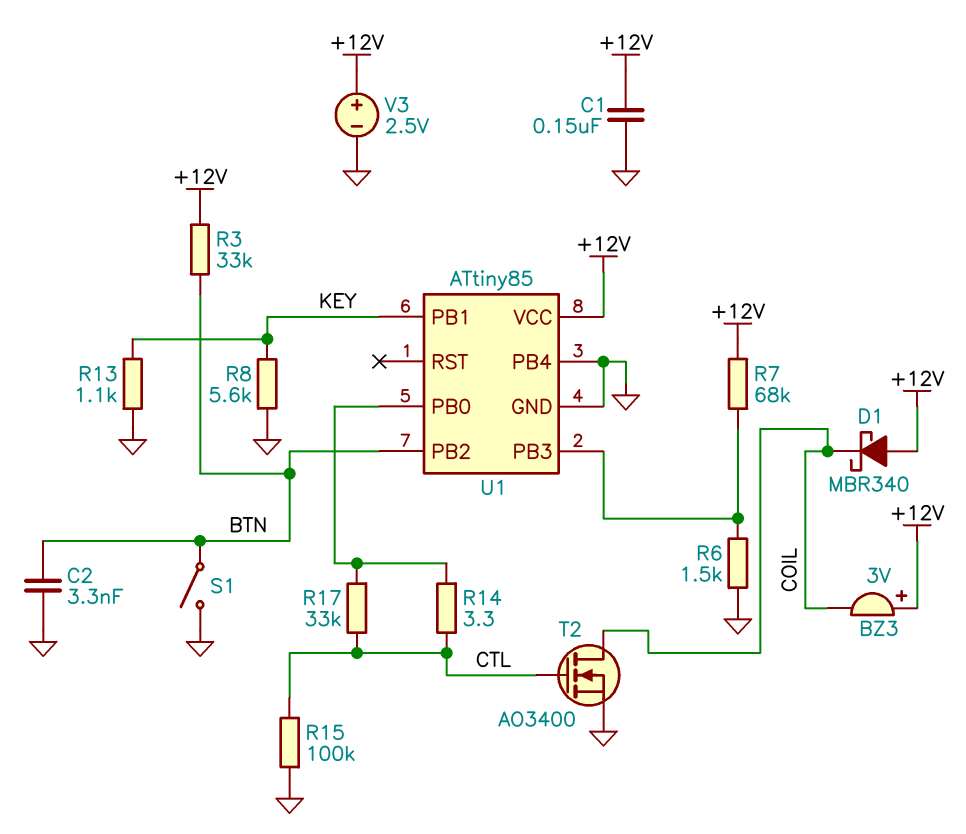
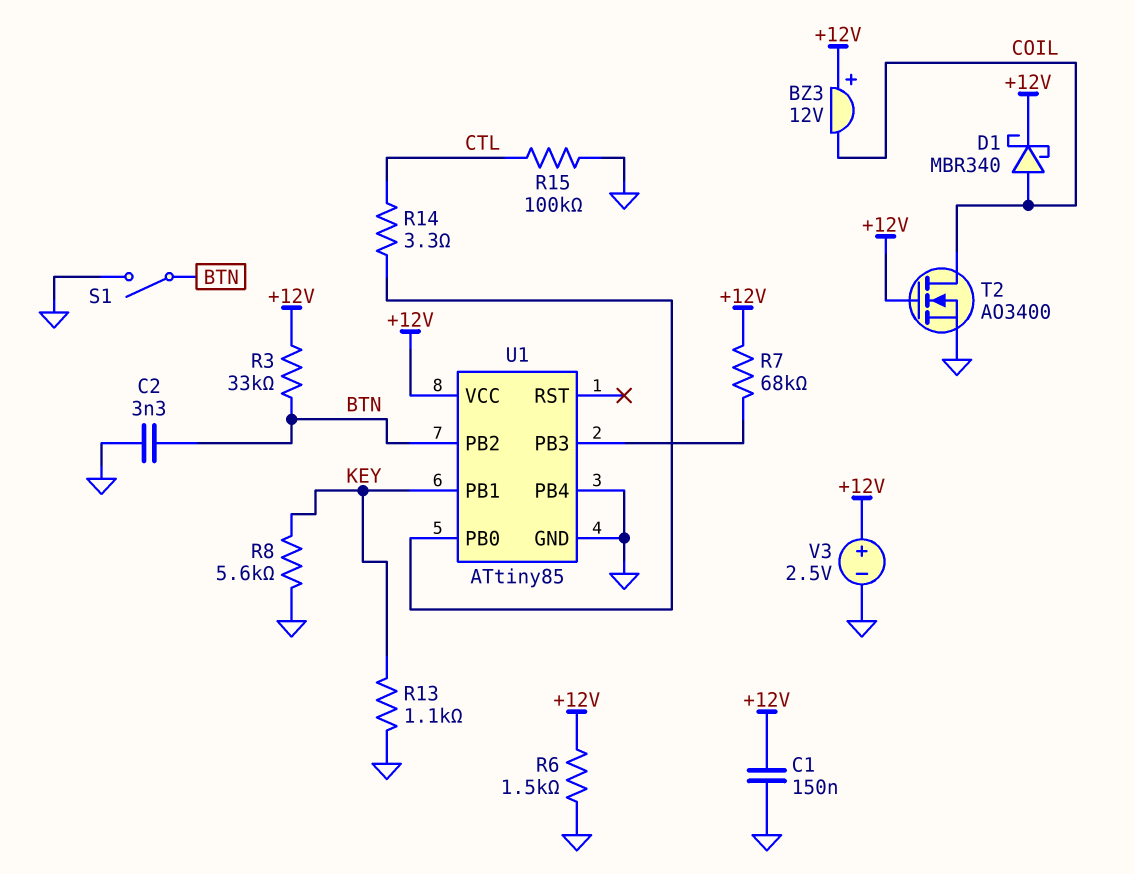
BZ3: buzzer 3V (plus +12V, minus COIL) -> buzzer 12V (plus +12V, minus COIL)
D1: schottky MBR340 (A +12V, K COIL) -> schottky MBR340 (A COIL, K +12V)
R6: 1.5k (GND, U1/PB3) -> 1.5k (+12V, GND)
R17: 33k (CTL, U1/PB0) -> none
T2: NMOS AO3400 (G CTL, D COIL, S GND) -> NMOS AO3400 (G +12V, D COIL, S GND)

